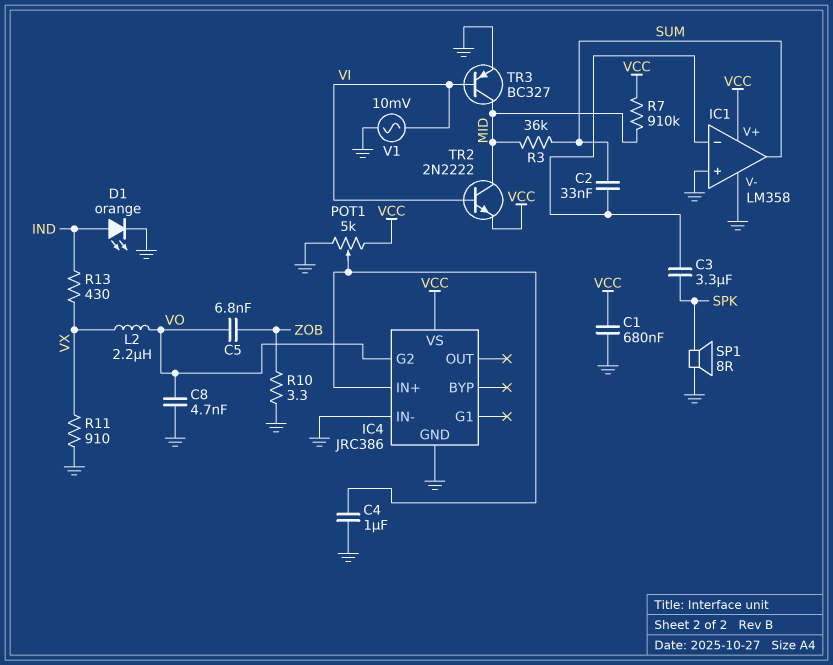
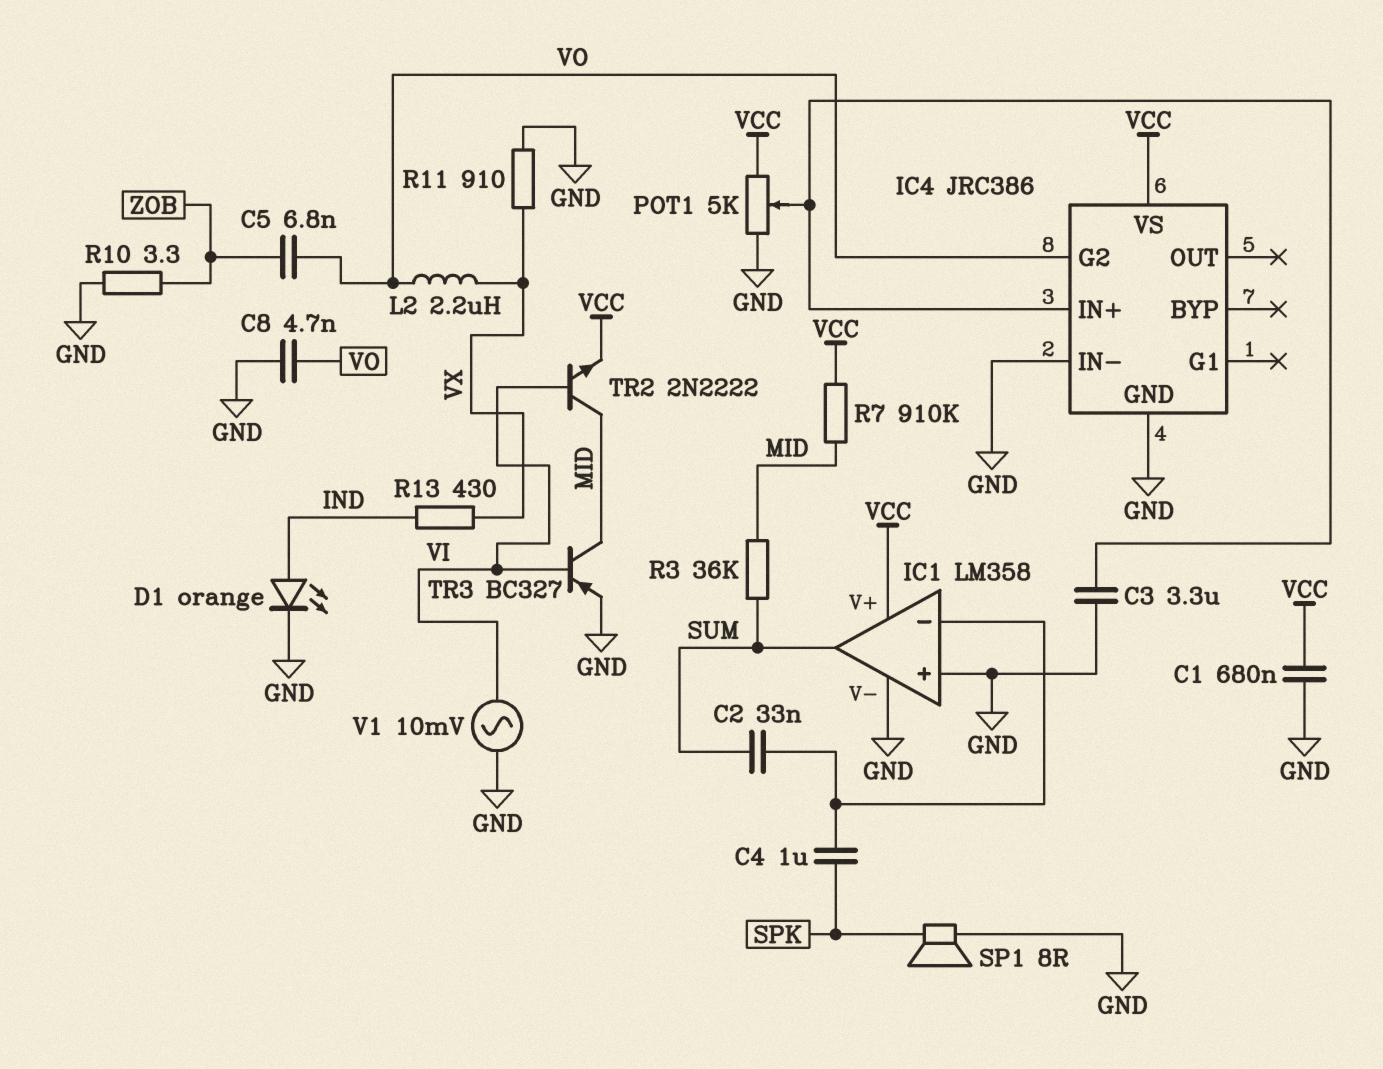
C3: 3.3uF (IC1/in-, SPK) -> 3.3uF (GND, IC4/IN+)
C4: 1uF (GND, IC4/IN+) -> 1uF (IC1/in-, SPK)

